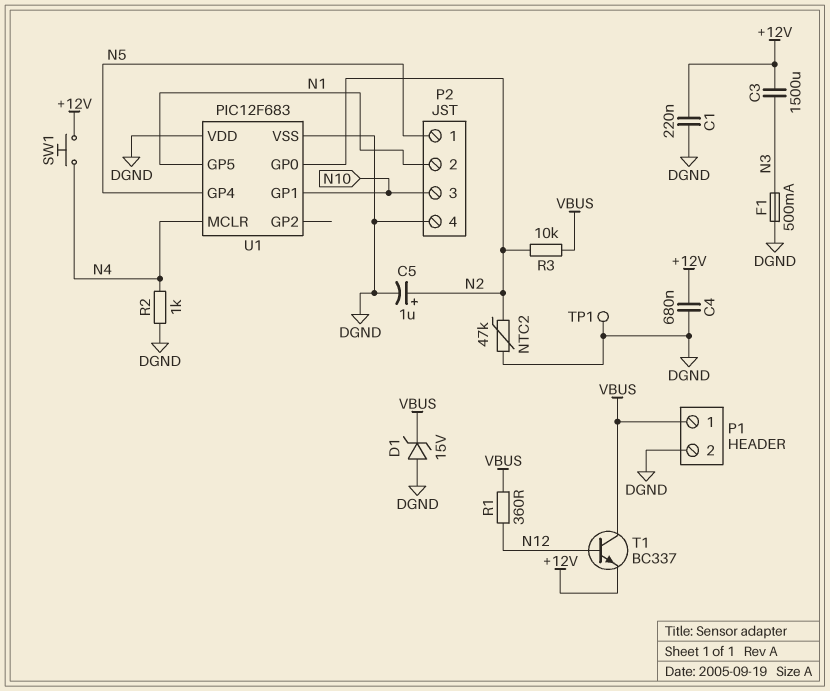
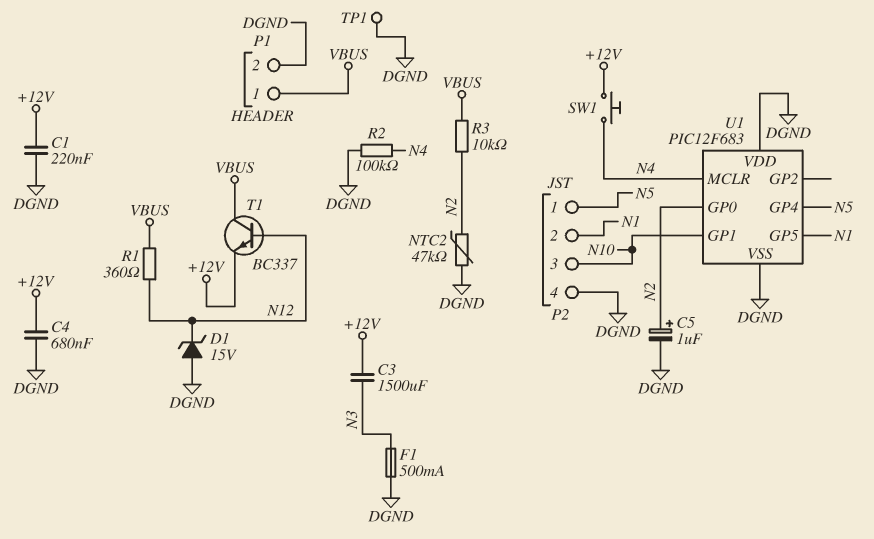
D1: zener 15V (A DGND, K VBUS) -> zener 15V (A DGND, K N12)
R2: 1k (DGND, N4) -> 100k (DGND, N4)

